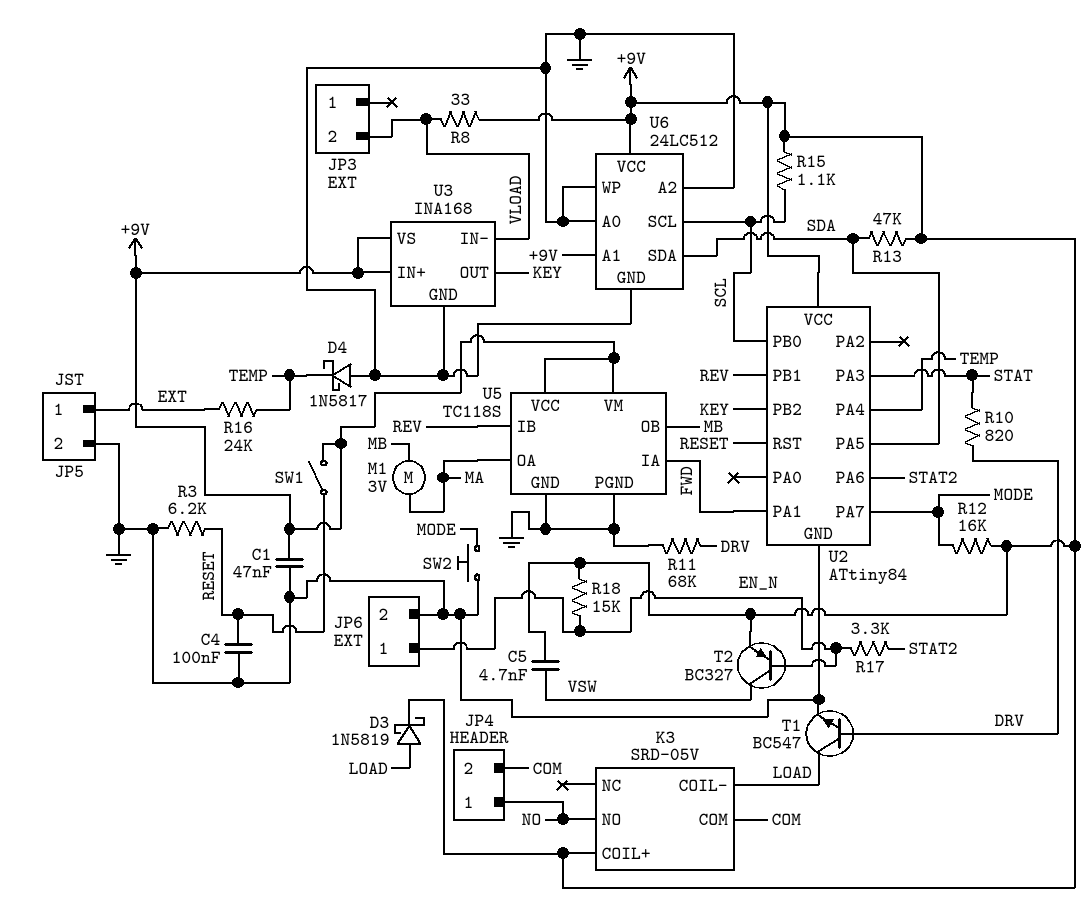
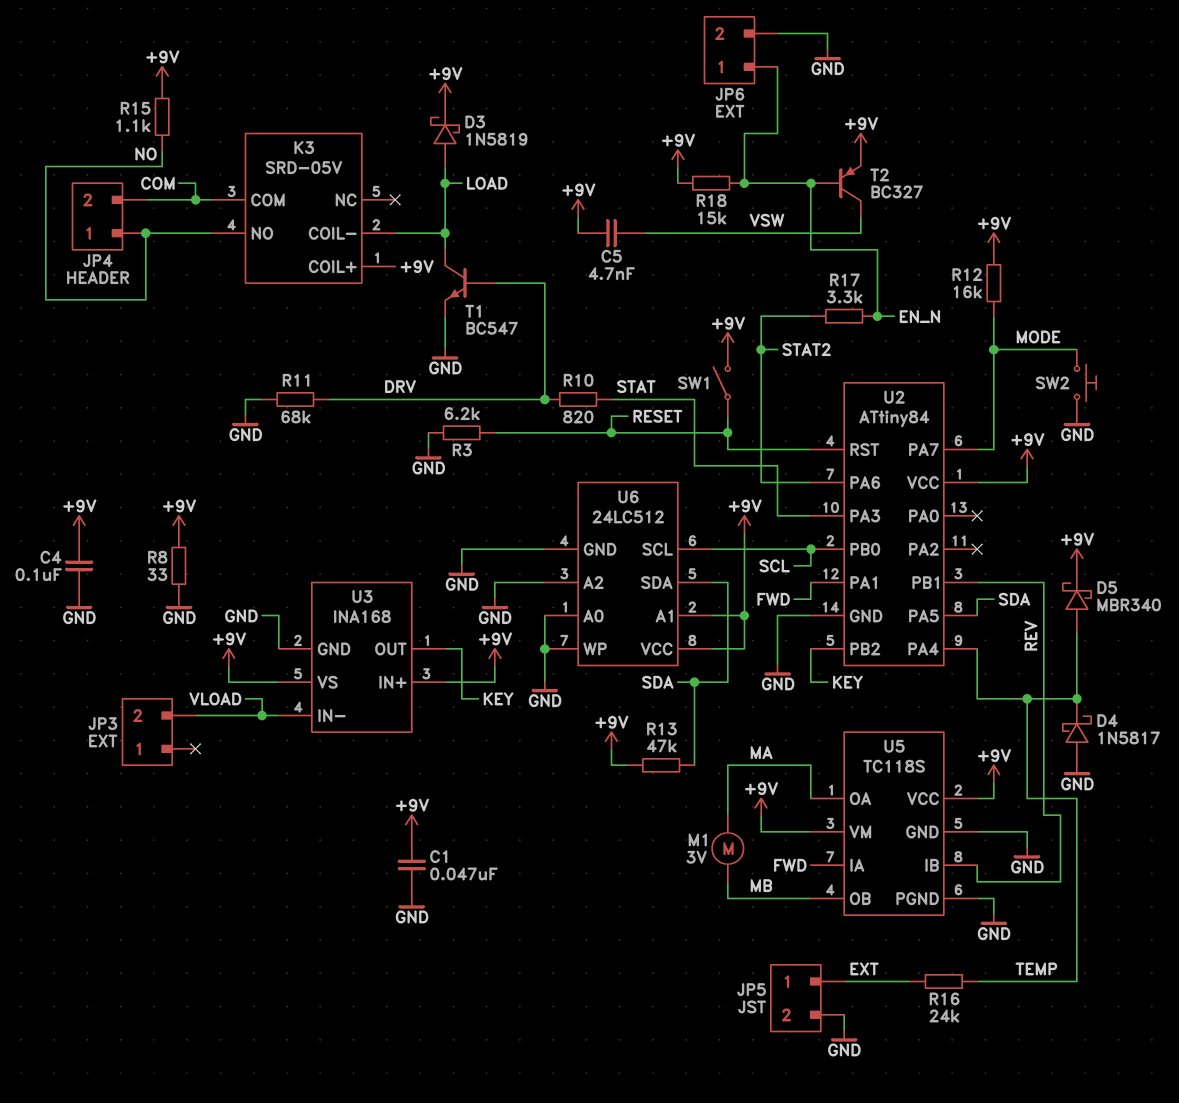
C4: 100nF (GND, RESET) -> 100nF (+9V, GND)
D5: none -> schottky MBR340 (A TEMP, K +9V)
R8: 33 (+9V, VLOAD) -> 33 (+9V, GND)
R15: 1.1k (+9V, SCL) -> 1.1k (+9V, NO)

